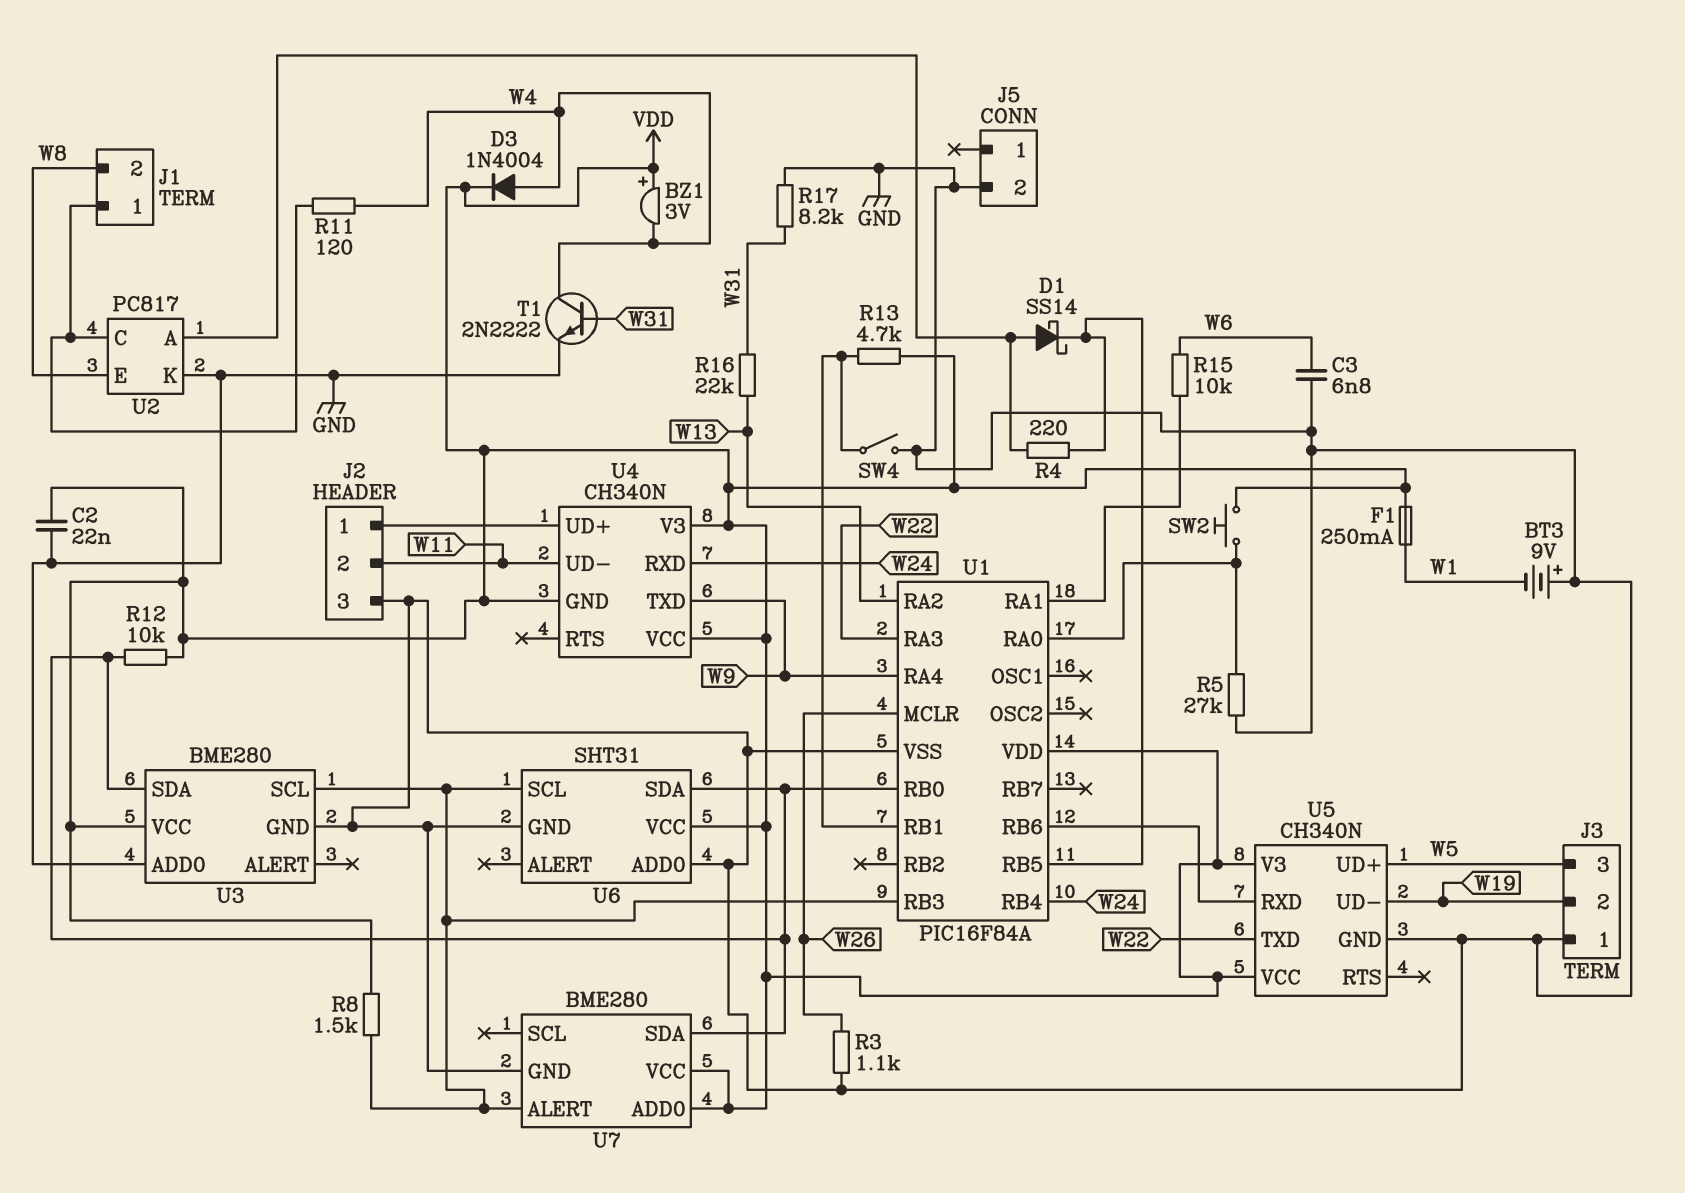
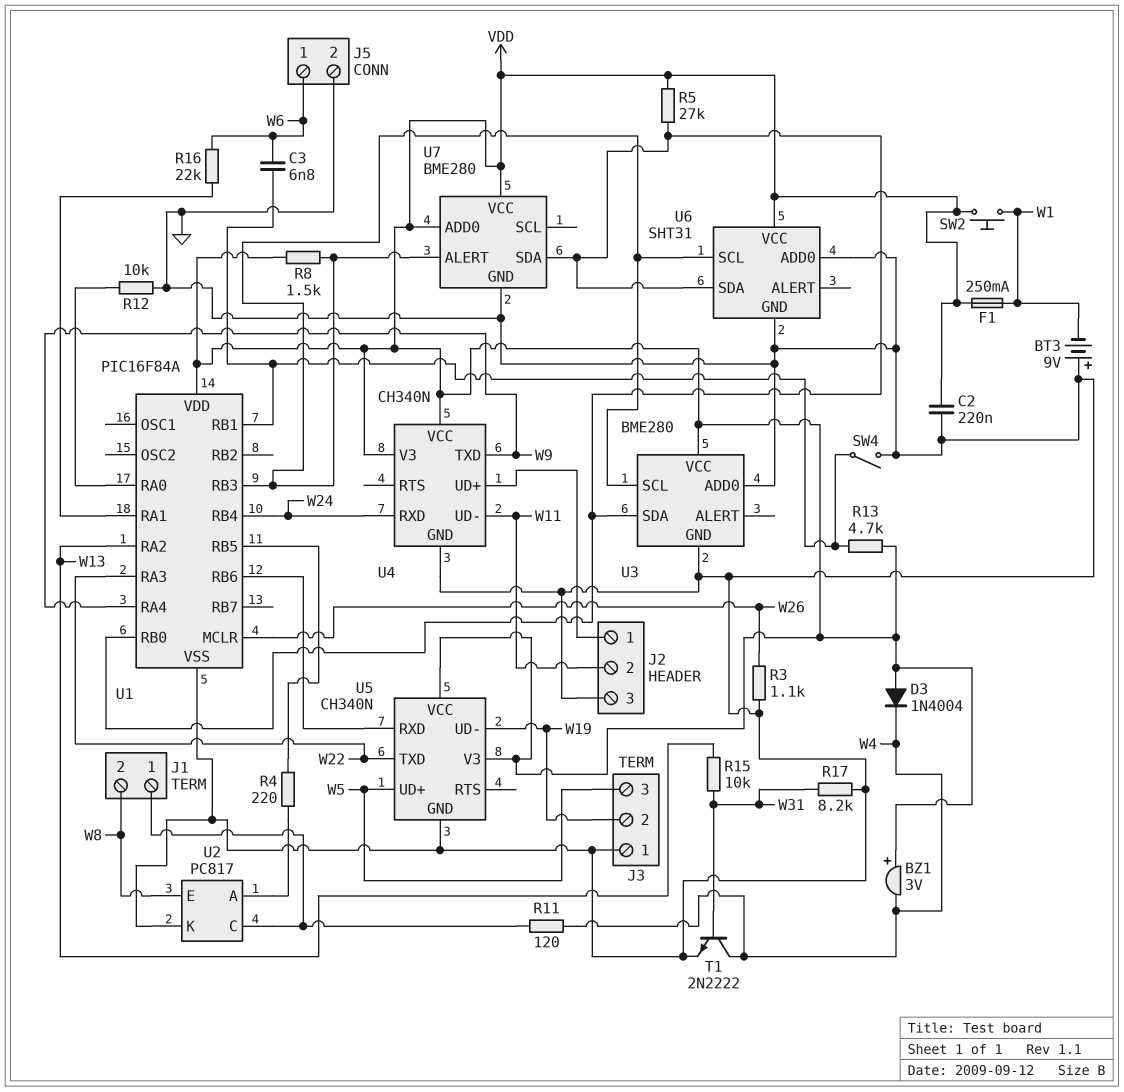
C2: 22nF (GND, VDD) -> 220nF (GND, VDD)
C3: 6.8nF (GND, W6) -> 6.8nF (U1/RB1, W6)
D1: schottky SS14 (A U2/A, K U1/RB5) -> none
D3: diode 1N4004 (A W4, K VDD) -> diode 1N4004 (A VDD, K W4)
J5 pin 1: none -> W6
R5: 27k (GND, U1/RA0) -> 27k (U1/RB0, VDD)
R12: 10k (U1/RB0, VDD) -> 10k (GND, U1/RA0)
R15: 10k (U1/RA1, W6) -> 10k (W13, W31)
R16: 22k (W13, W31) -> 22k (U1/RA1, W6)
SW2: button (U1/RA0, VDD) -> button (VDD, W1)
U4 pin GND: VDD -> GND

